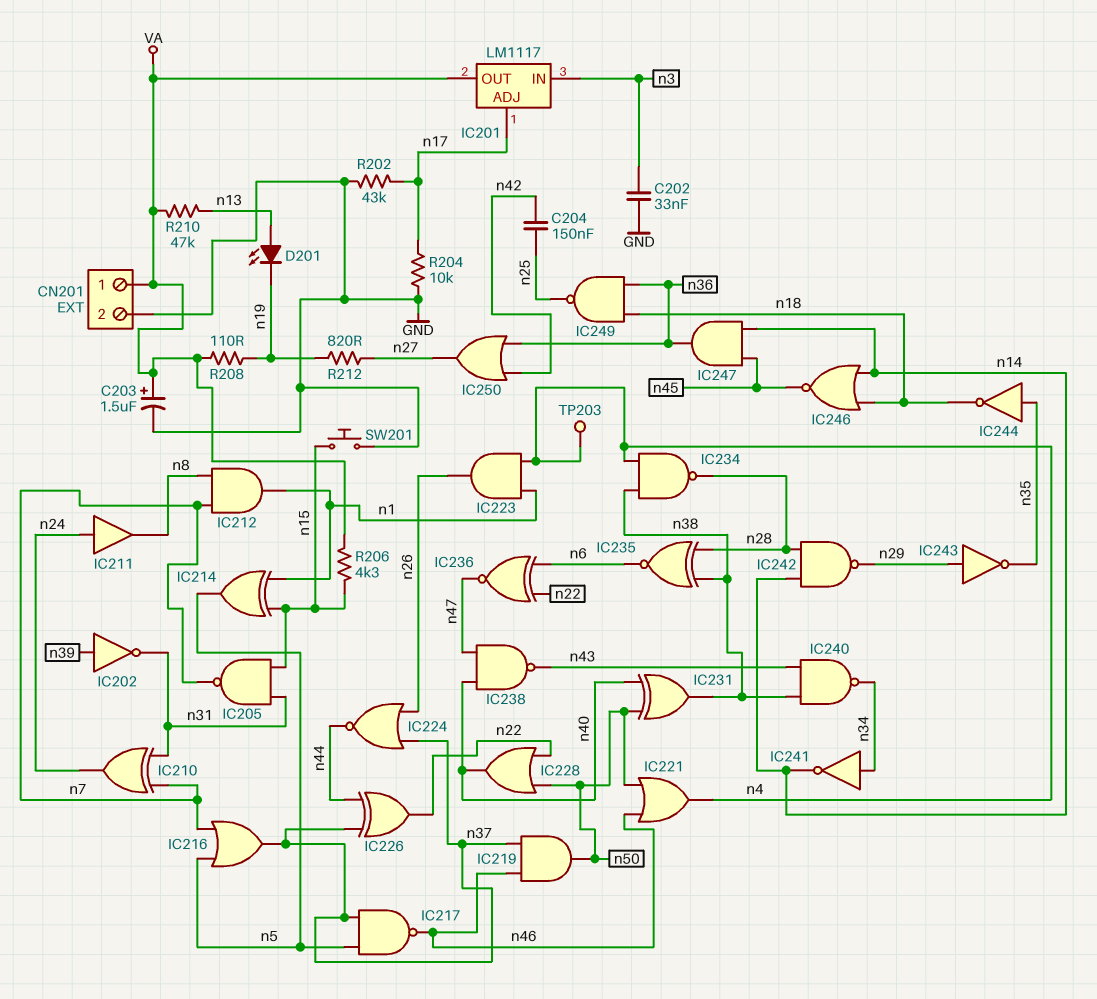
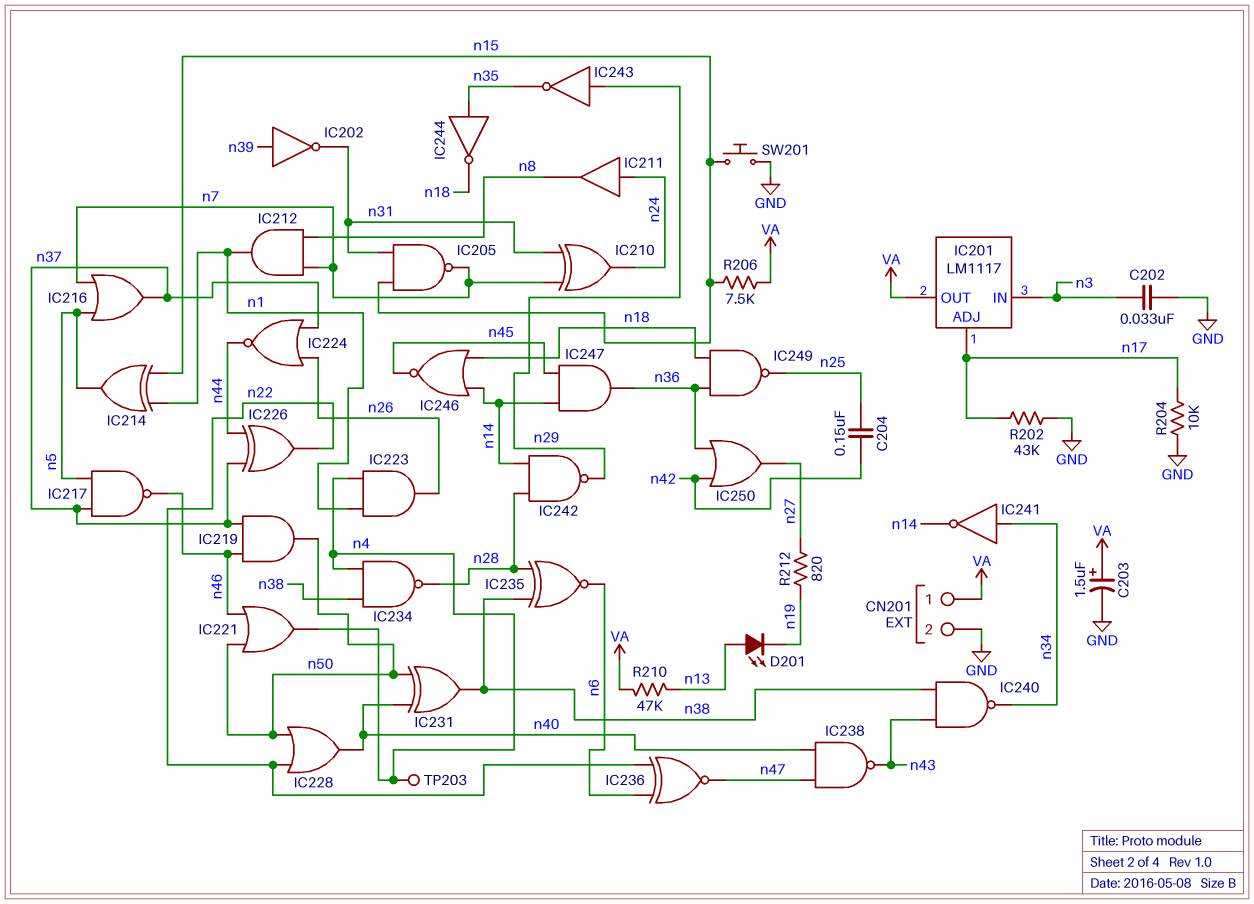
R206: 4.3k (VA, n15) -> 7.5k (VA, n15)
R208: 110 (VA, n19) -> none

